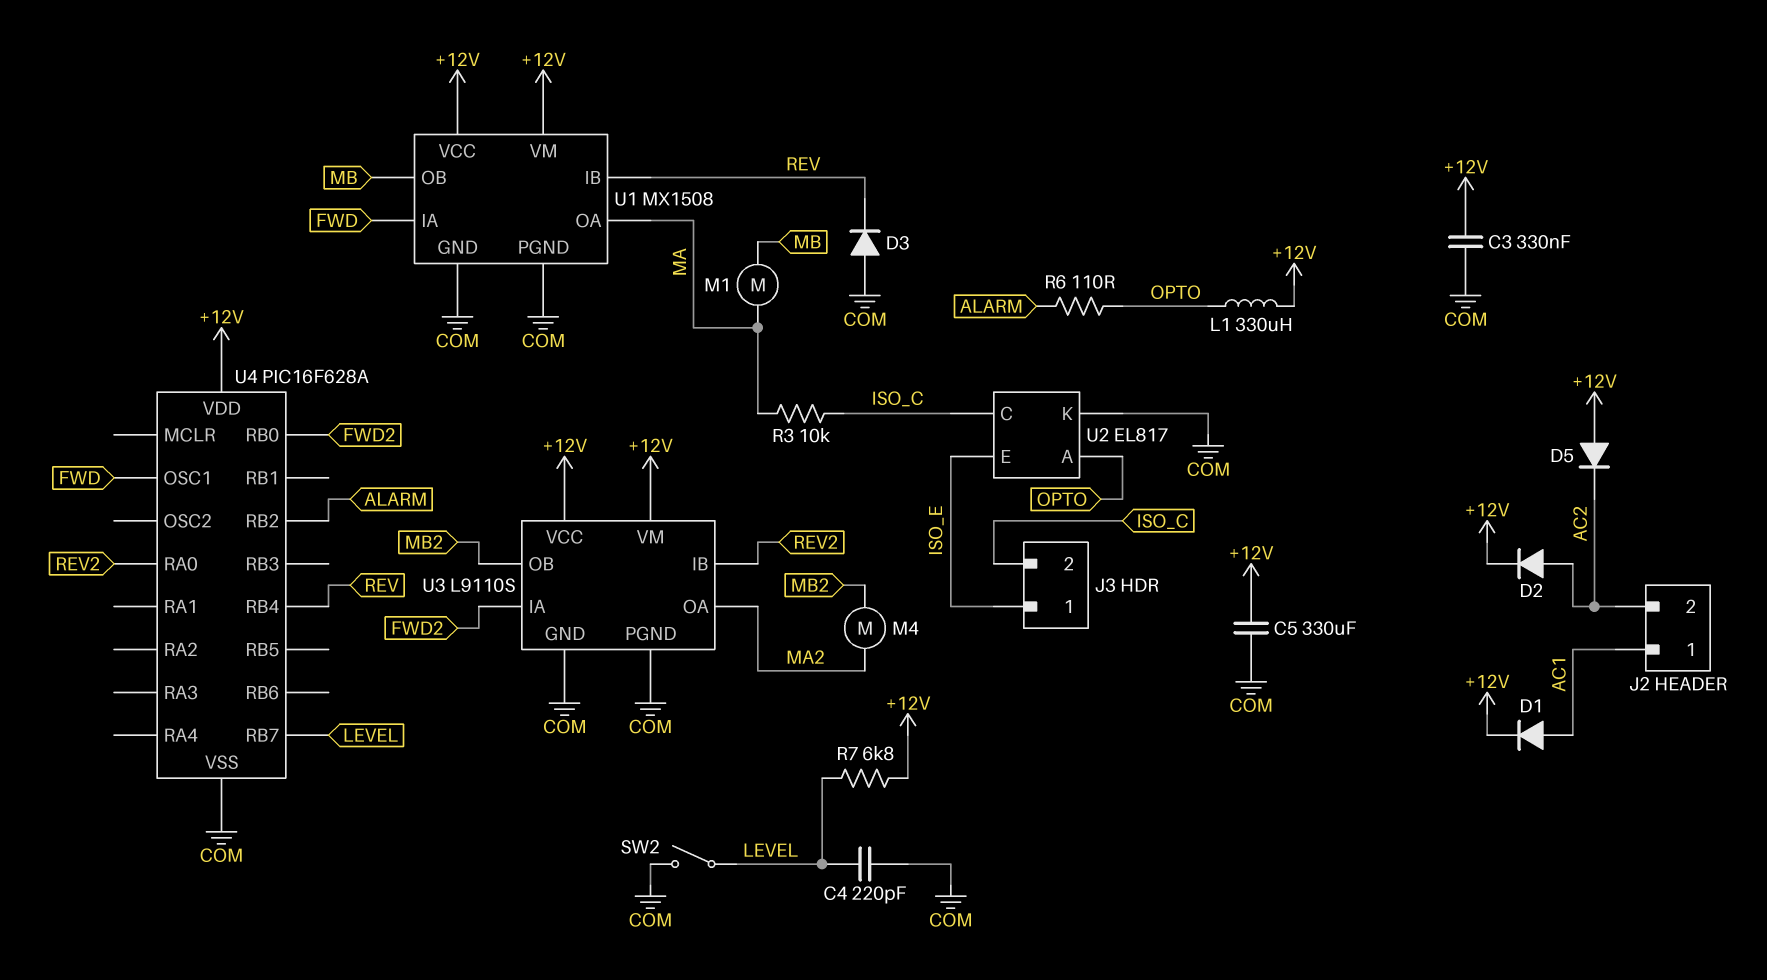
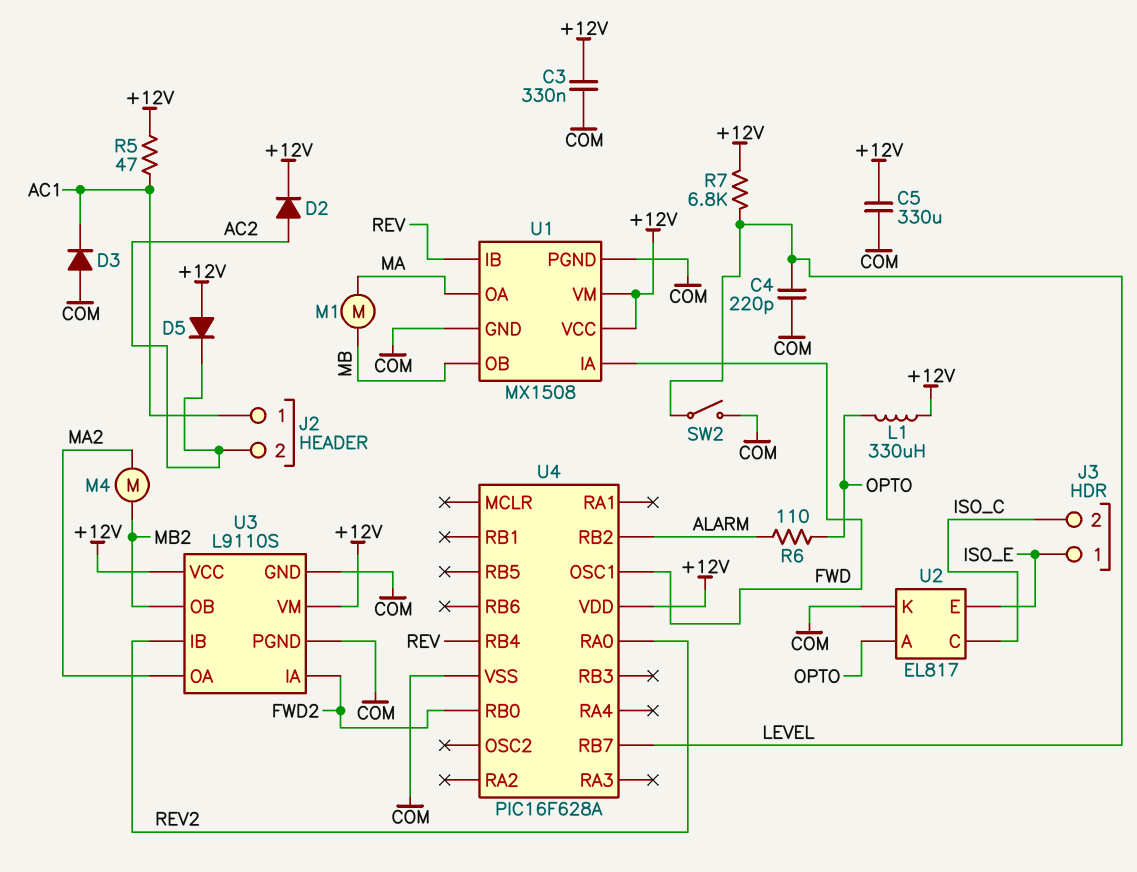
D1: diode (A AC1, K +12V) -> none
D3: diode (A COM, K REV) -> diode (A COM, K AC1)
R3: 10k (ISO_C, MA) -> none
R5: none -> 47 (+12V, AC1)

